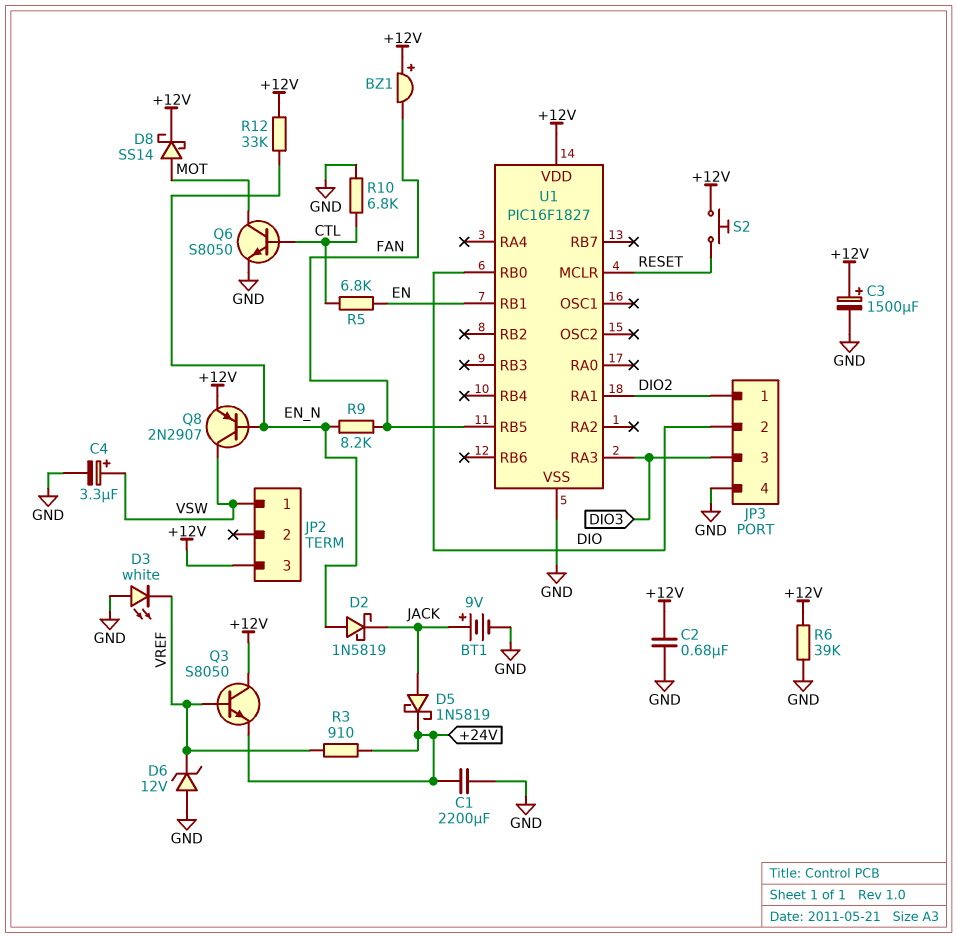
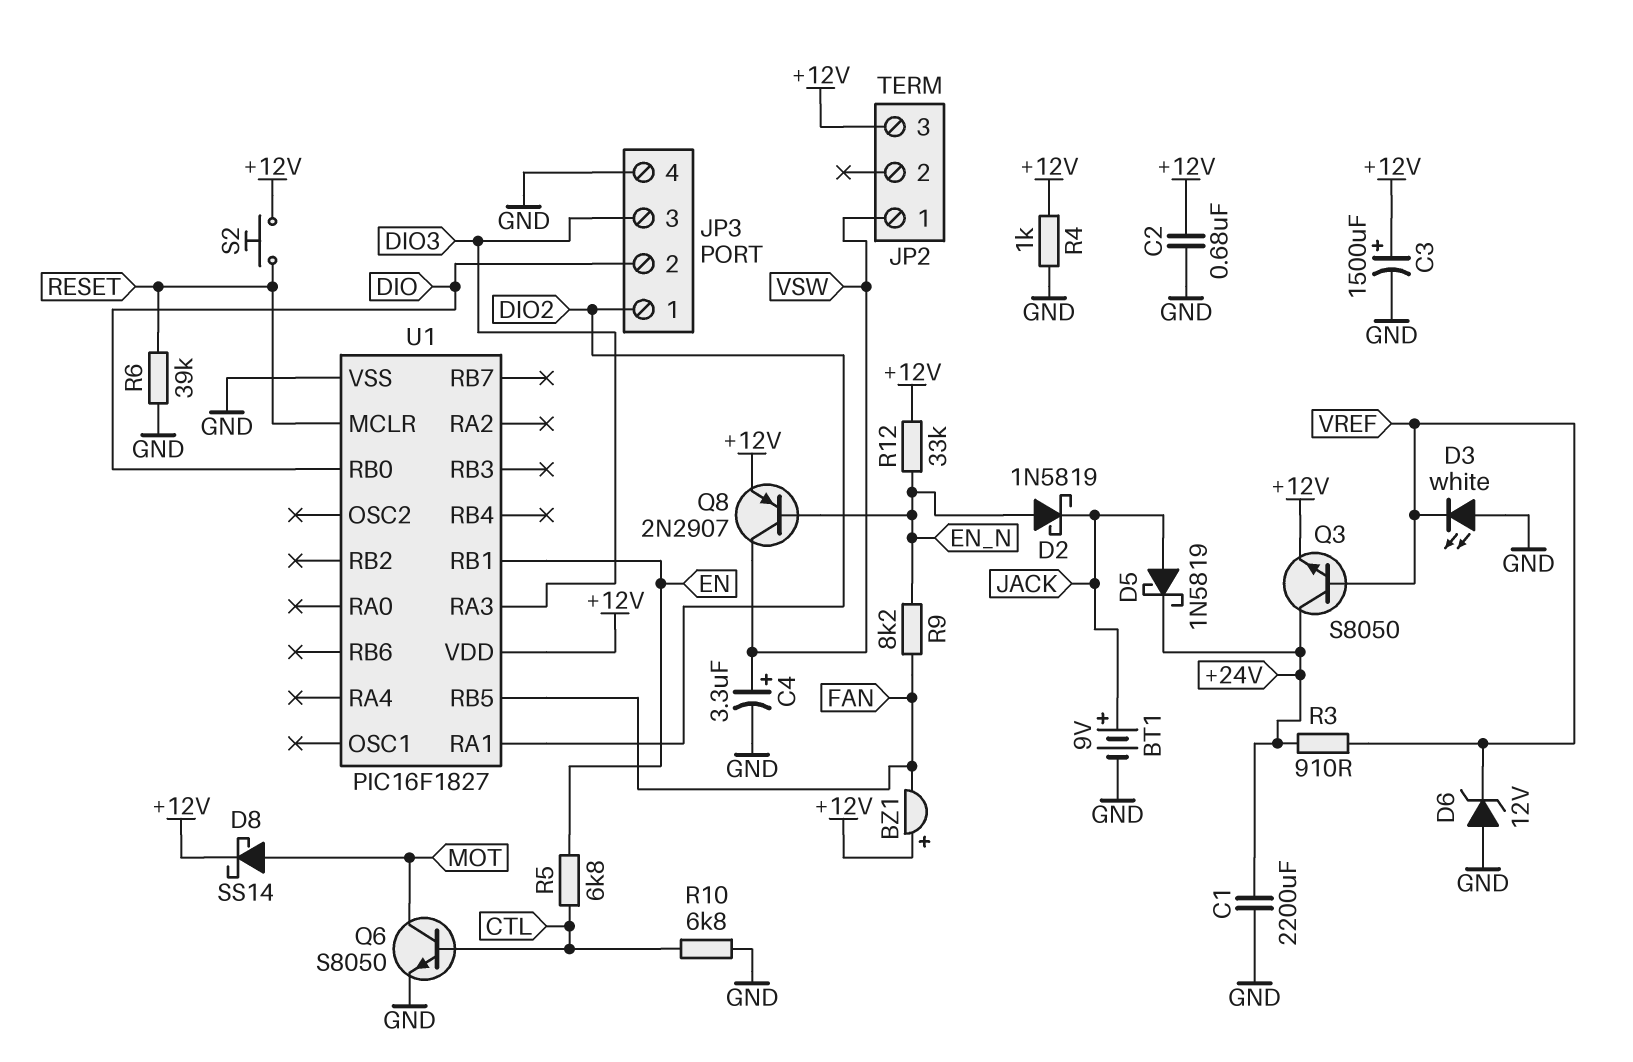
Q3: NPN S8050 (B VREF, C +12V, E +24V) -> NPN S8050 (B VREF, C +24V, E +12V)
R4: none -> 1k (+12V, GND)
R6: 39k (+12V, GND) -> 39k (GND, RESET)

